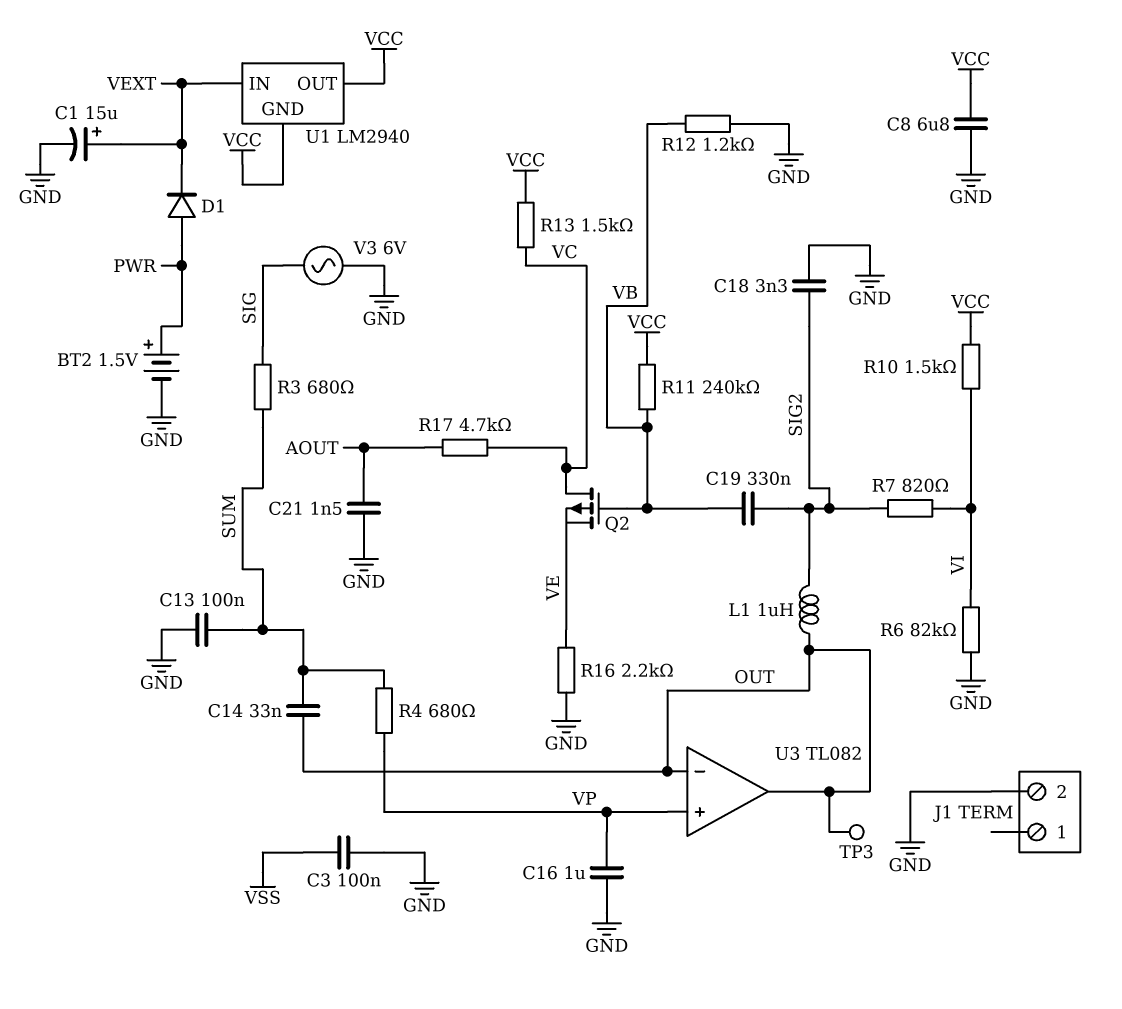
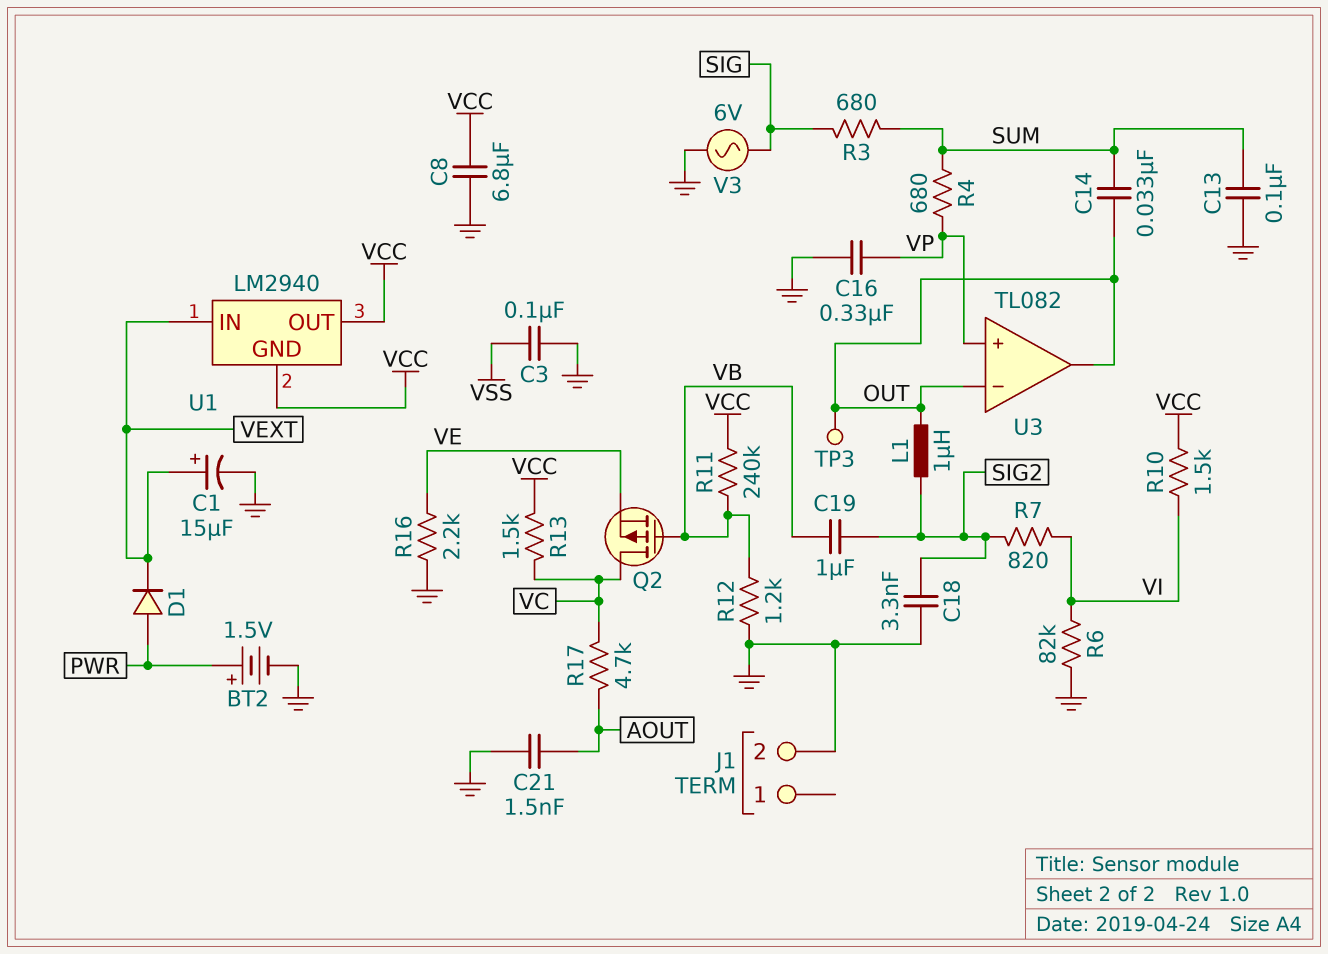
C16: 1uF (GND, VP) -> 330nF (GND, VP)
C19: 330nF (SIG2, VB) -> 1uF (SIG2, VB)

